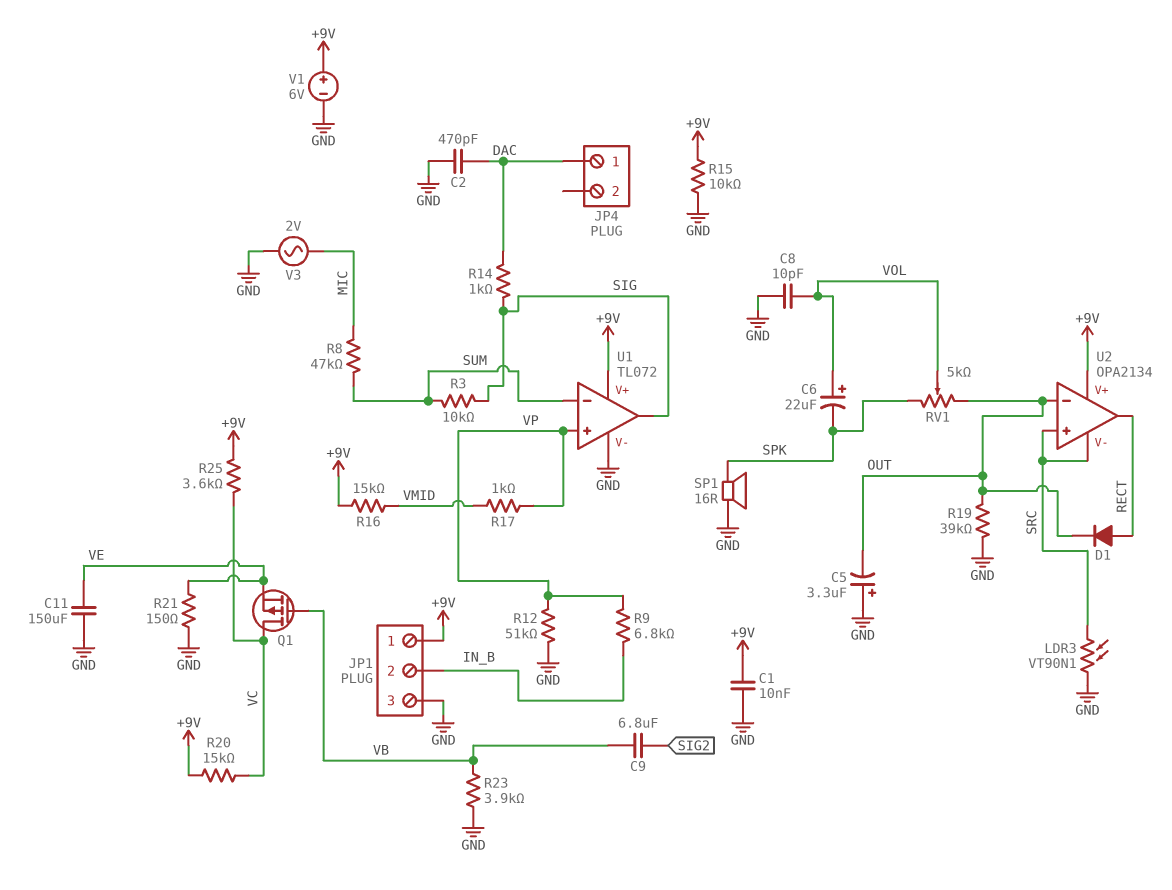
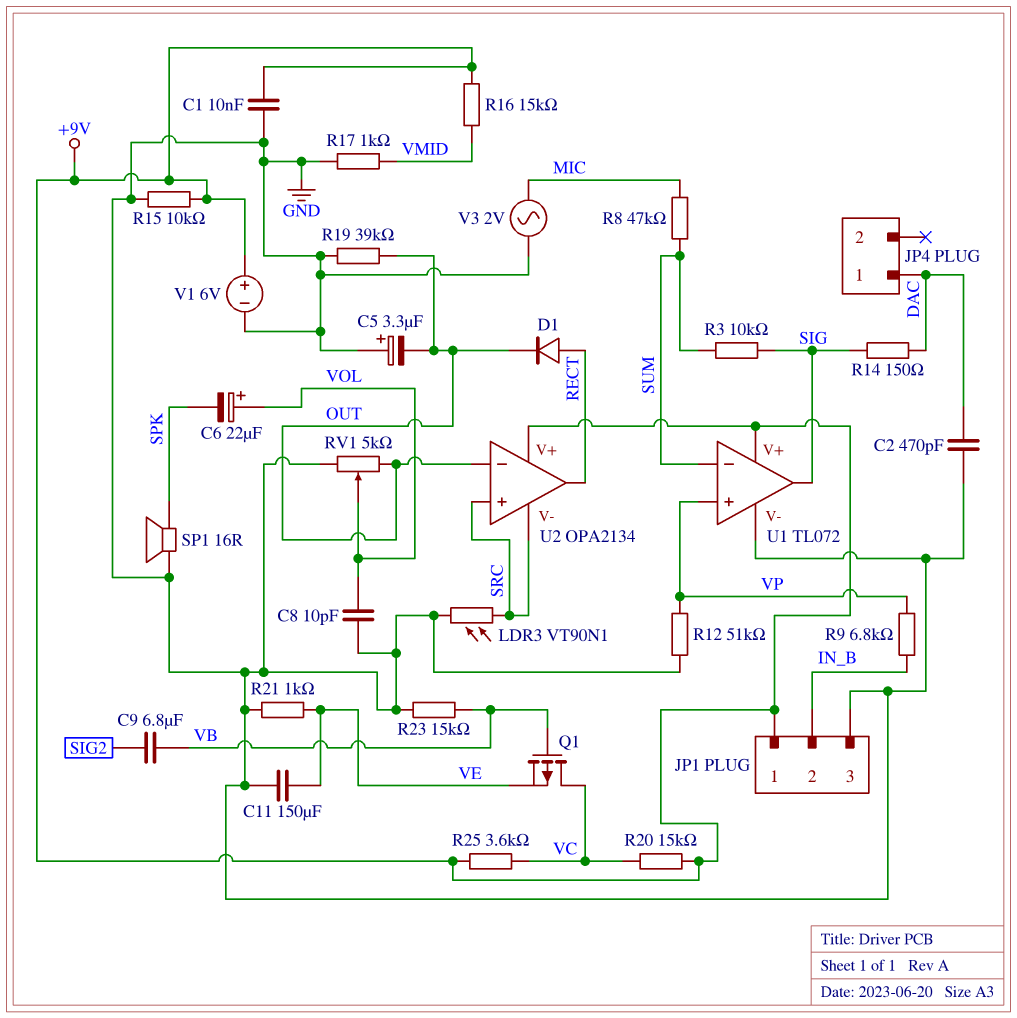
R14: 1k (DAC, SIG) -> 150 (DAC, SIG)
R17: 1k (VMID, VP) -> 1k (GND, VMID)
R21: 150 (GND, VE) -> 1k (GND, VE)
R23: 3.9k (GND, VB) -> 15k (GND, VB)
RV1: 5k (OUT, SPK, wiper VOL) -> 5k (GND, OUT, wiper VOL)

